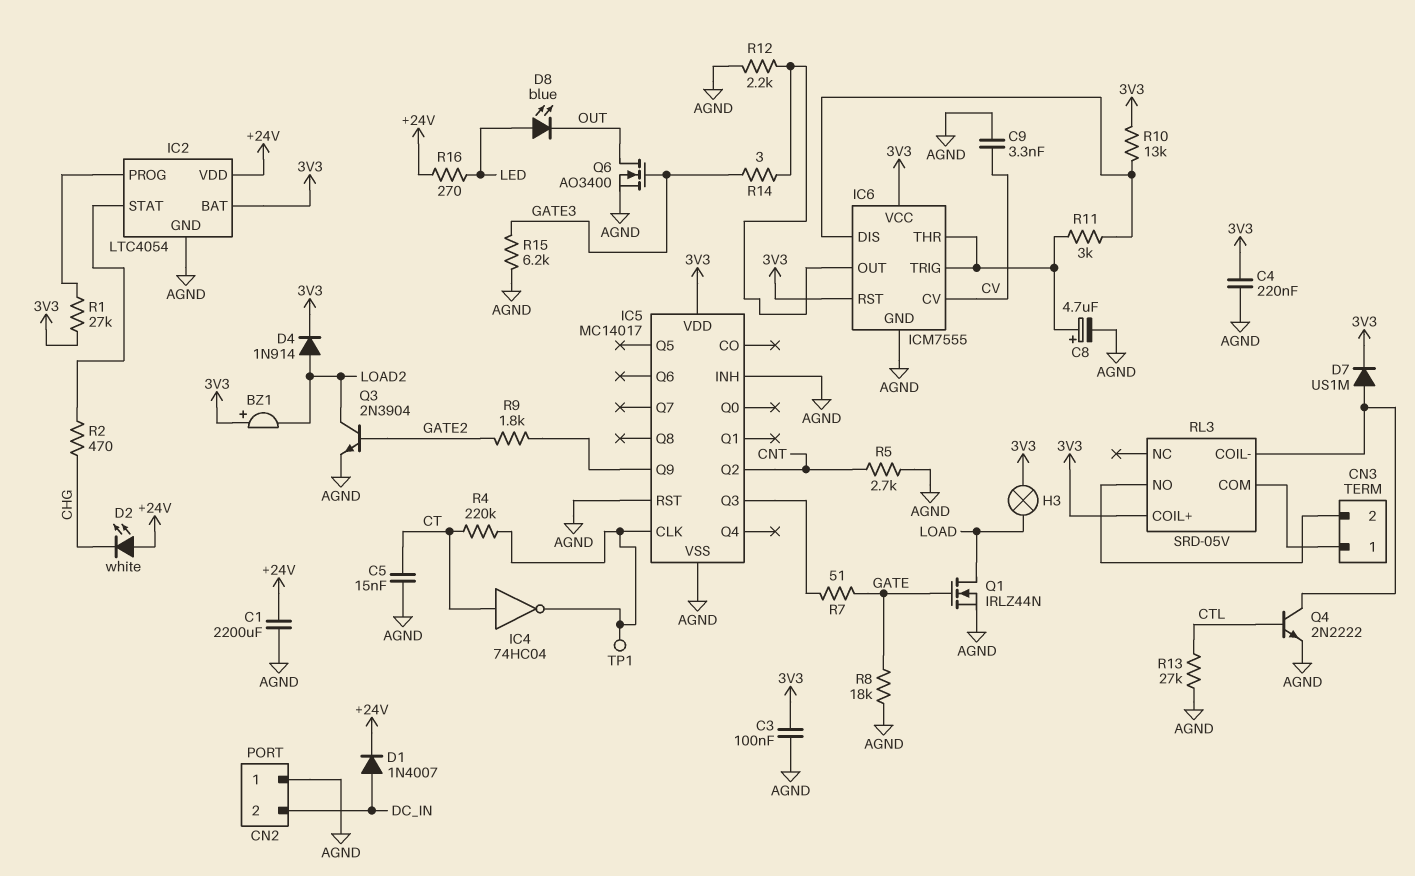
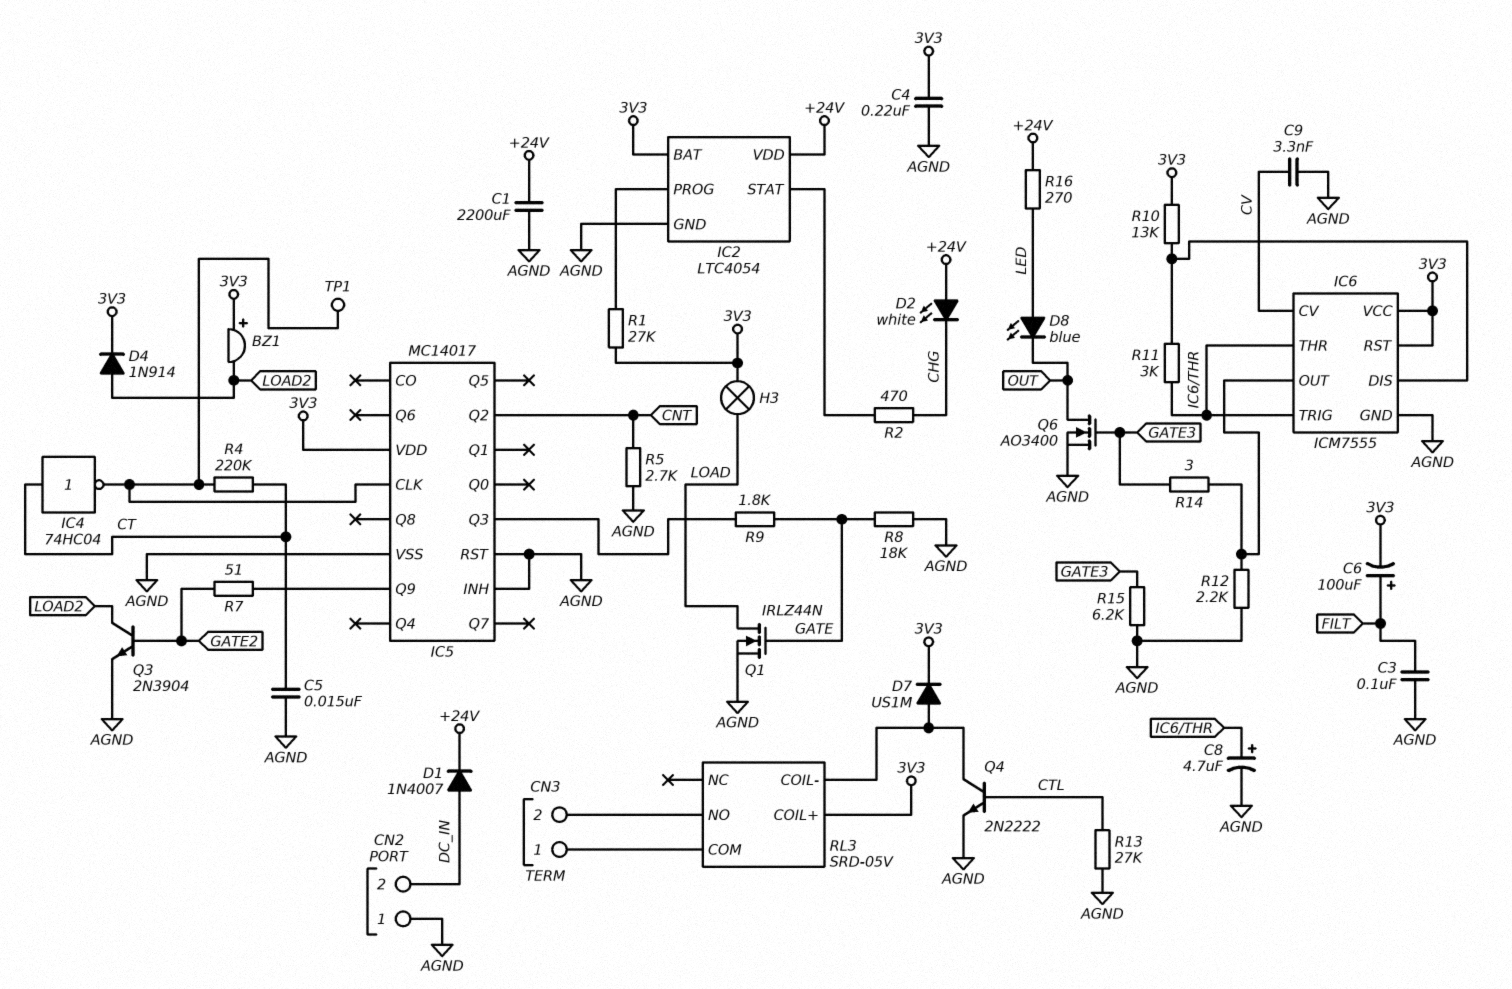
C3: 100nF (3V3, AGND) -> 100nF (AGND, FILT)
C6: none -> 100uF (plus FILT, minus 3V3)
R7: 51 (GATE, IC5/Q3) -> 51 (GATE2, IC5/Q9)
R9: 1.8k (GATE2, IC5/Q9) -> 1.8k (GATE, IC5/Q3)

